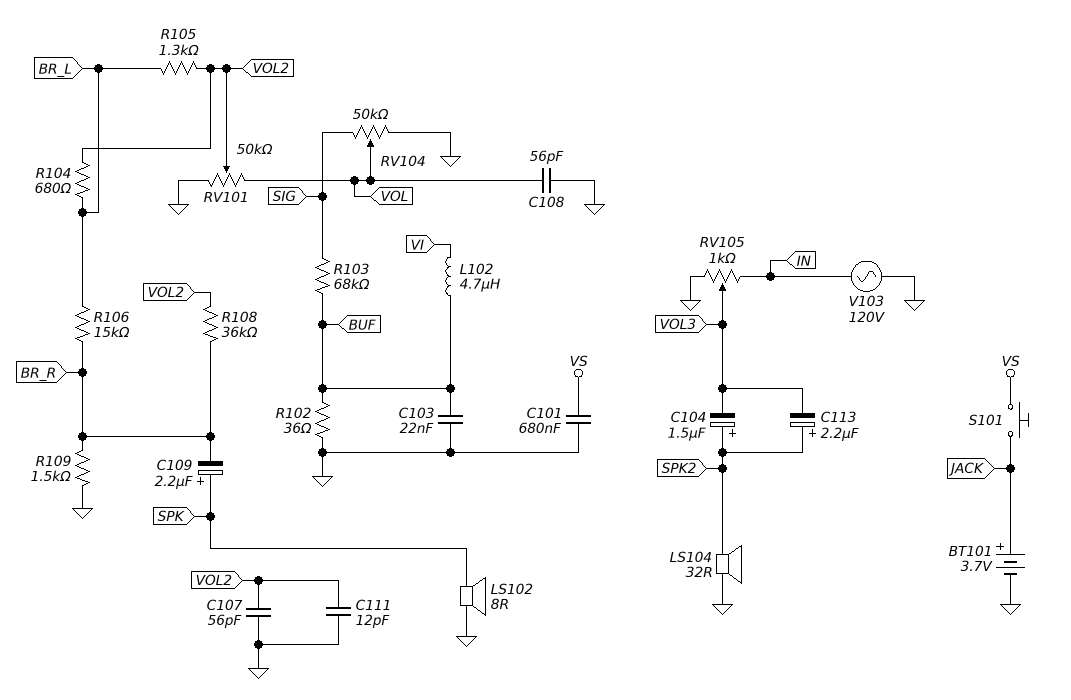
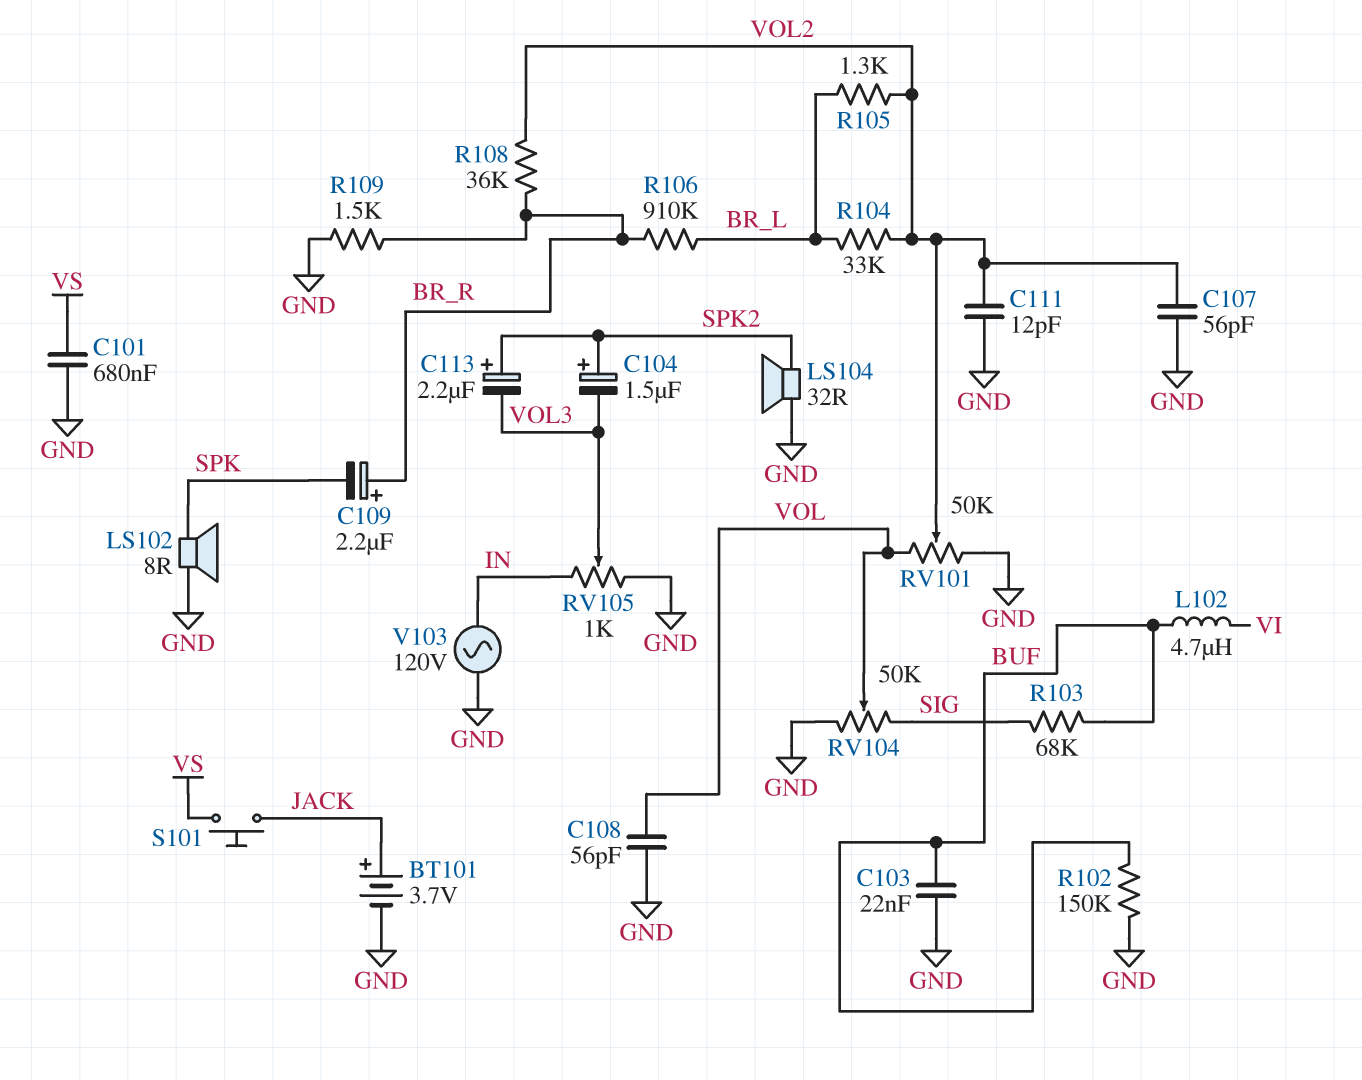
C109: 2.2uF (plus SPK, minus BR_R) -> 2.2uF (plus BR_R, minus SPK)
R102: 36 (BUF, GND) -> 150k (BUF, GND)
R104: 680 (BR_L, VOL2) -> 33k (BR_L, VOL2)
R106: 15k (BR_L, BR_R) -> 910k (BR_L, BR_R)

